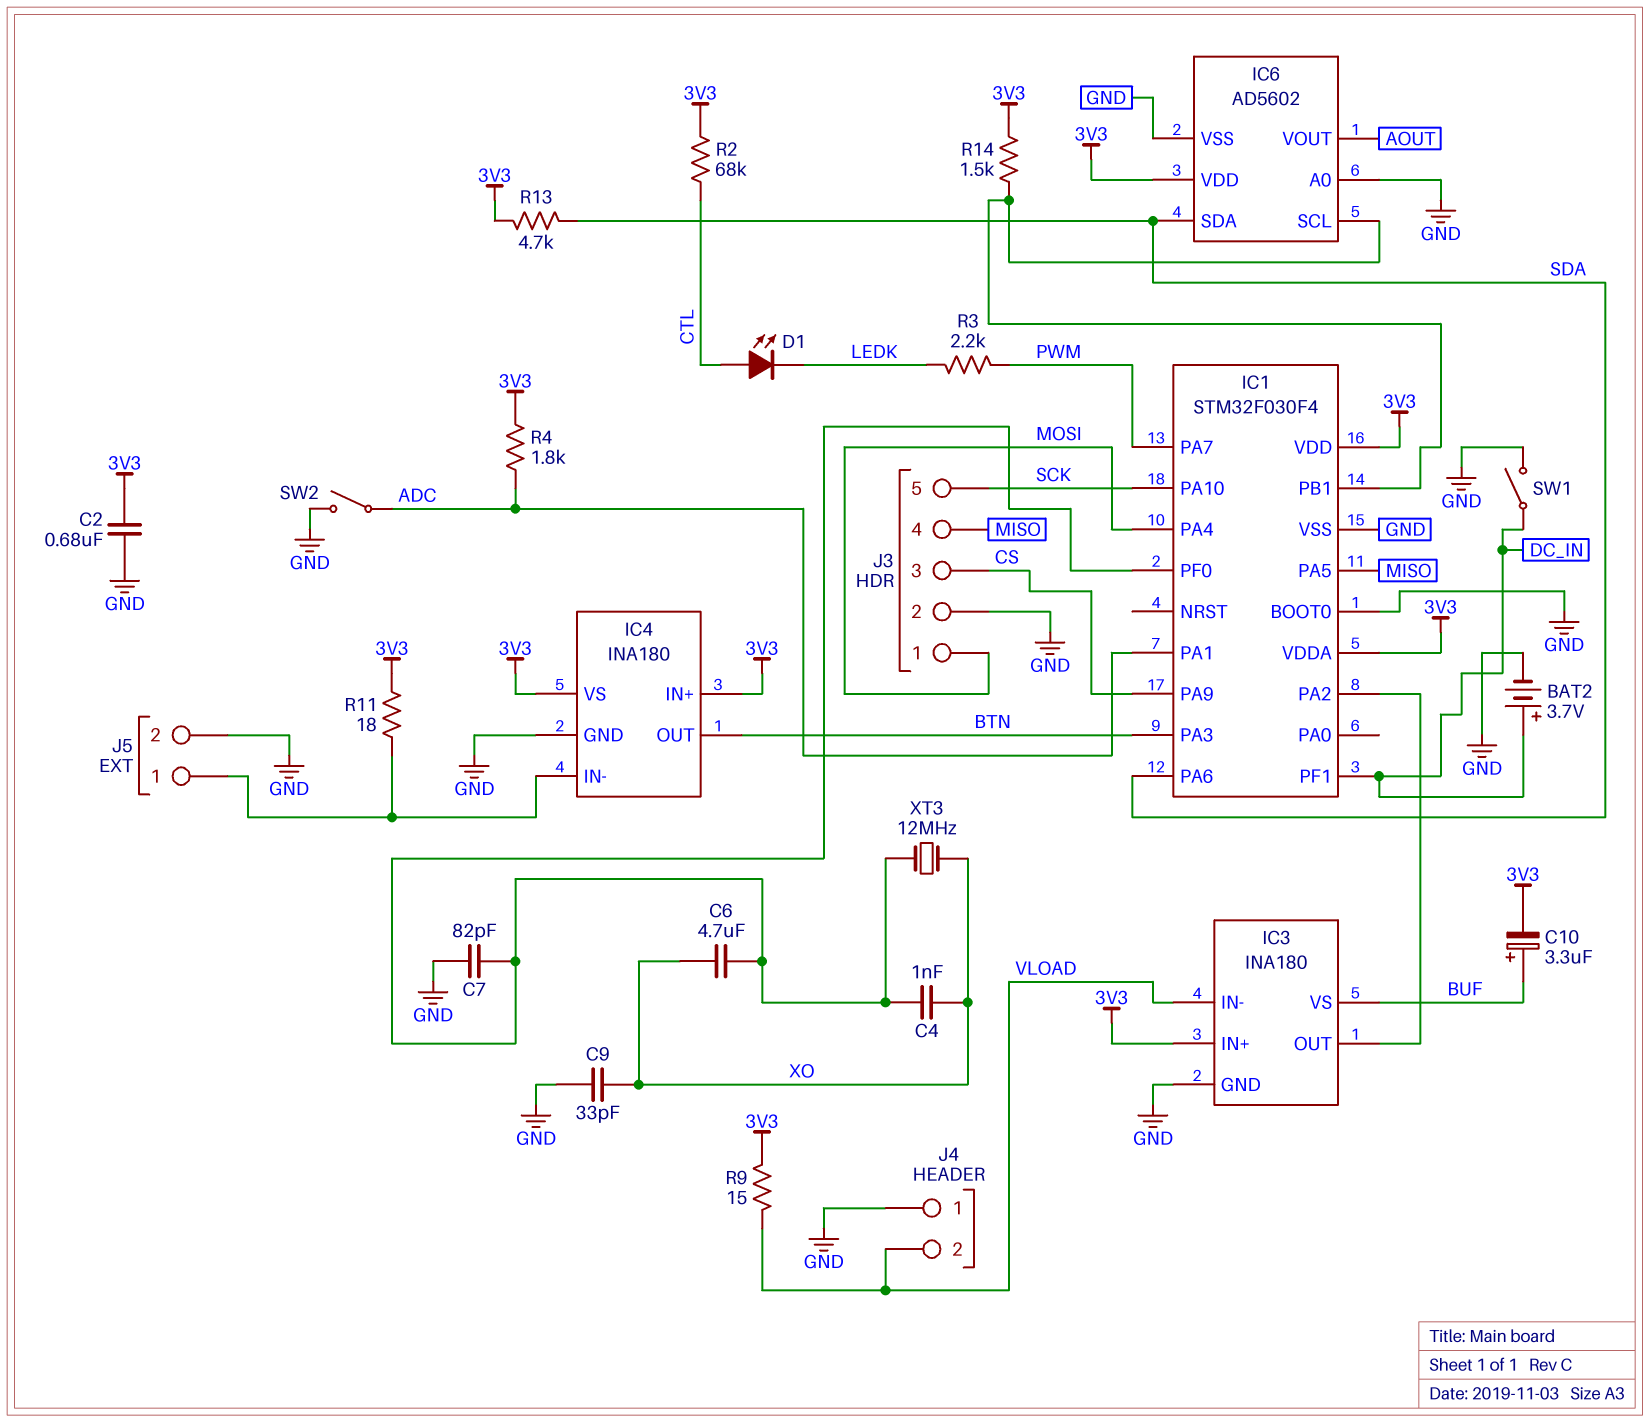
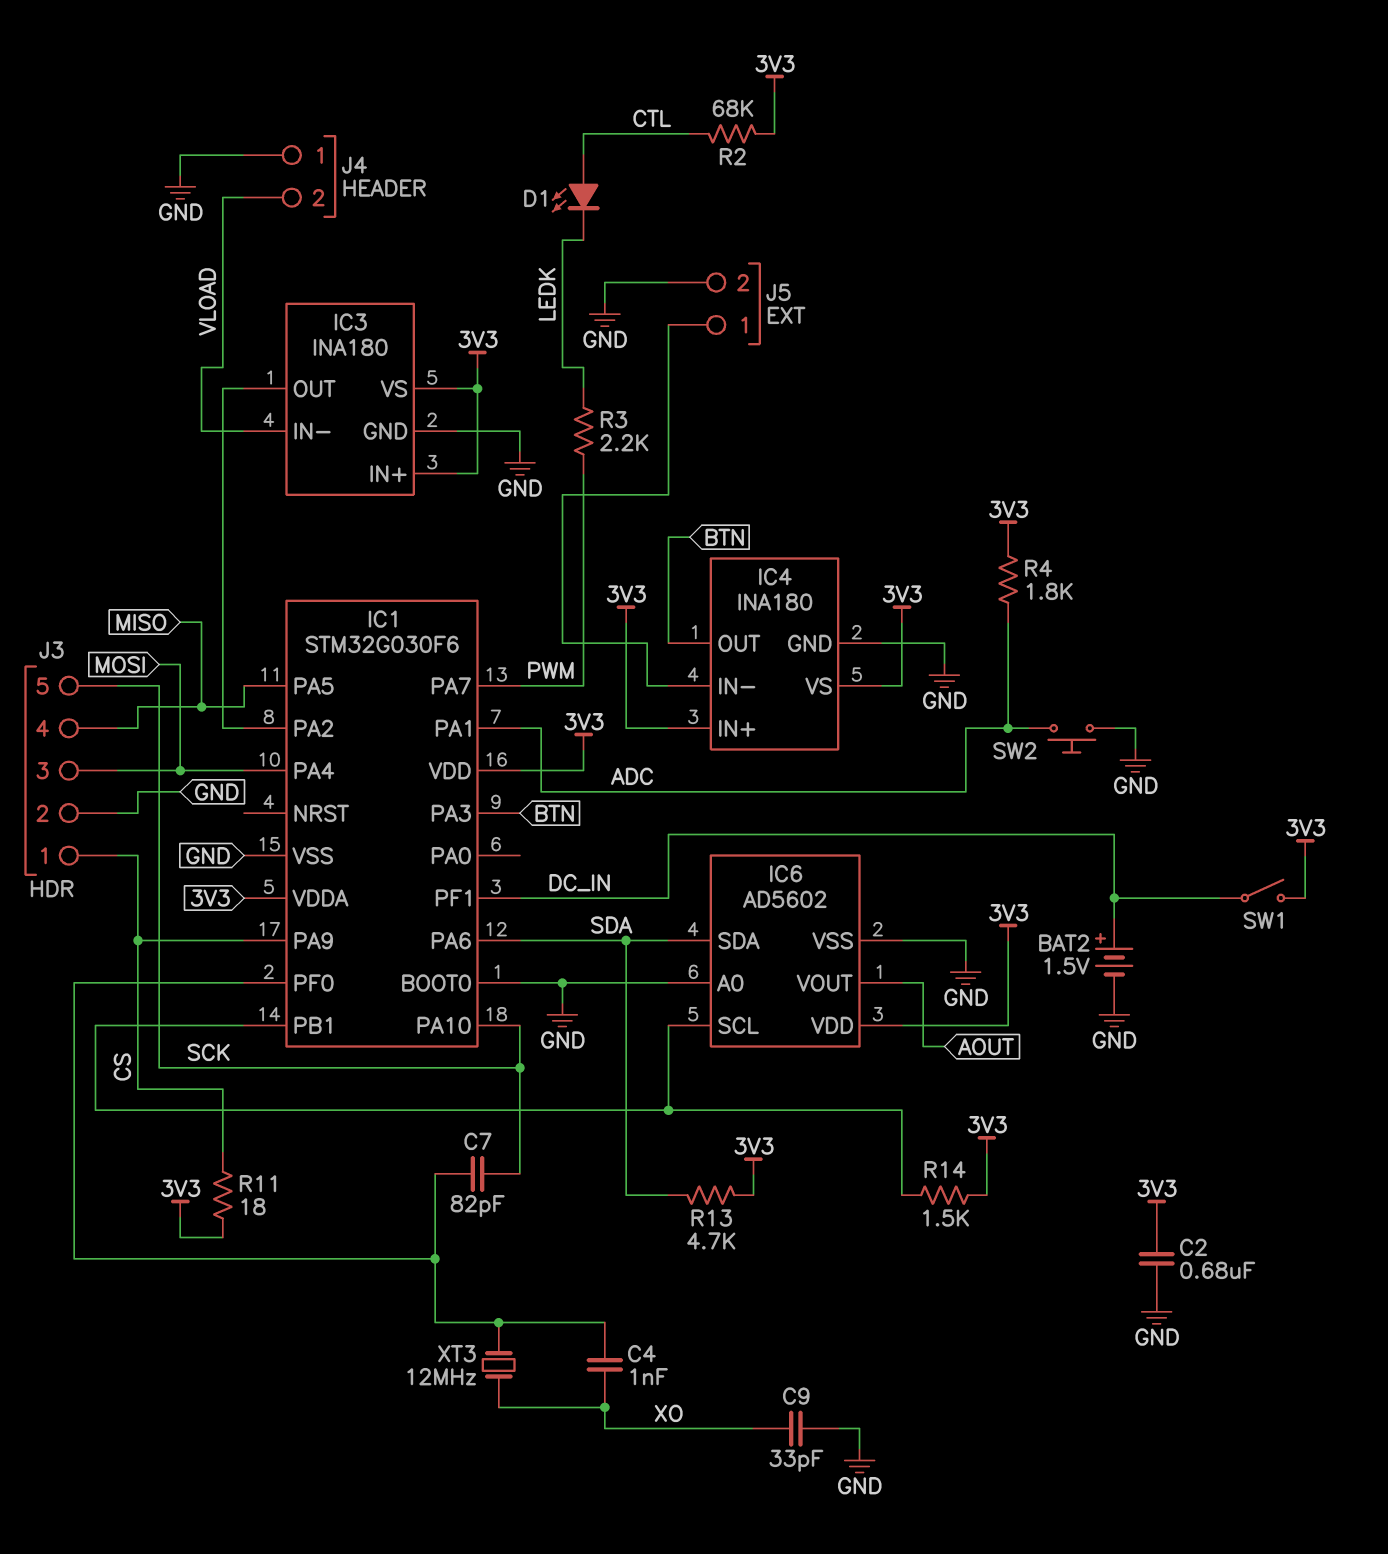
BAT2: 3.7V (plus DC_IN, minus GND) -> 1.5V (plus DC_IN, minus GND)
C6: 4.7uF (IC1/PF0, XO) -> none
C7: 82pF (GND, IC1/PF0) -> 82pF (IC1/PF0, SCK)
C10: 3.3uF (plus BUF, minus 3V3) -> none
IC1: STM32F030F4 -> STM32G030F6
IC3 pin VS: BUF -> 3V3
J3 pin 1: MOSI -> CS
J3 pin 3: CS -> MOSI
R9: 15 (3V3, VLOAD) -> none
R11: 18 (3V3, IC4/IN-) -> 18 (3V3, CS)
SW1: switch (DC_IN, GND) -> switch (3V3, DC_IN)
SW2: switch (ADC, GND) -> button (ADC, GND)

